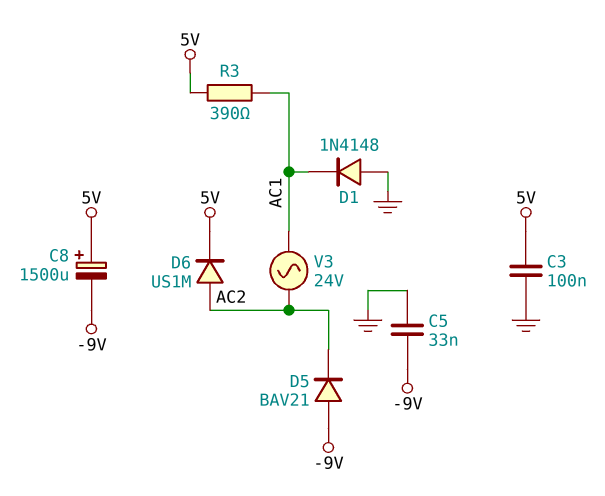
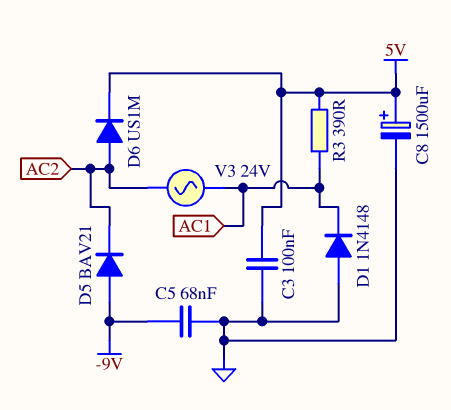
C5: 33nF (-9V, GND) -> 68nF (-9V, GND)
C8: 1500uF (plus 5V, minus -9V) -> 1500uF (plus 5V, minus GND)

